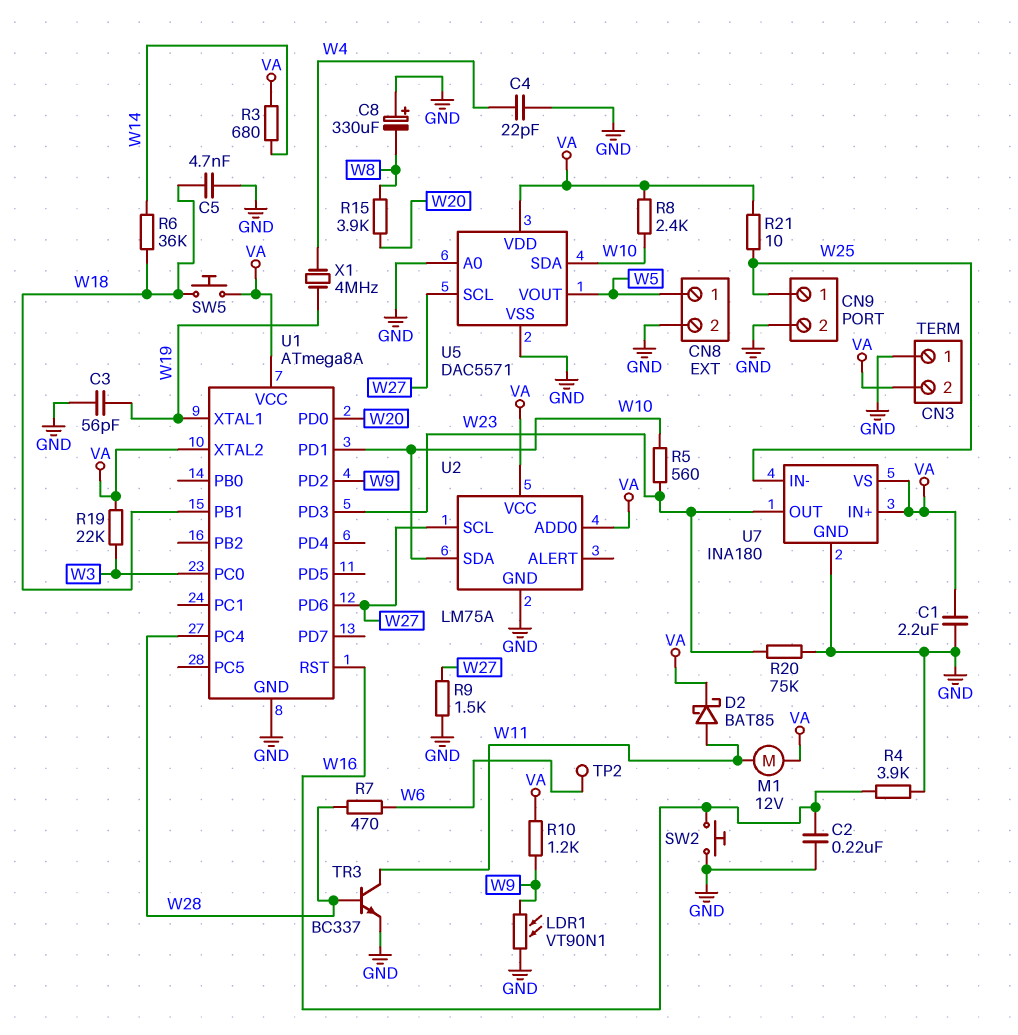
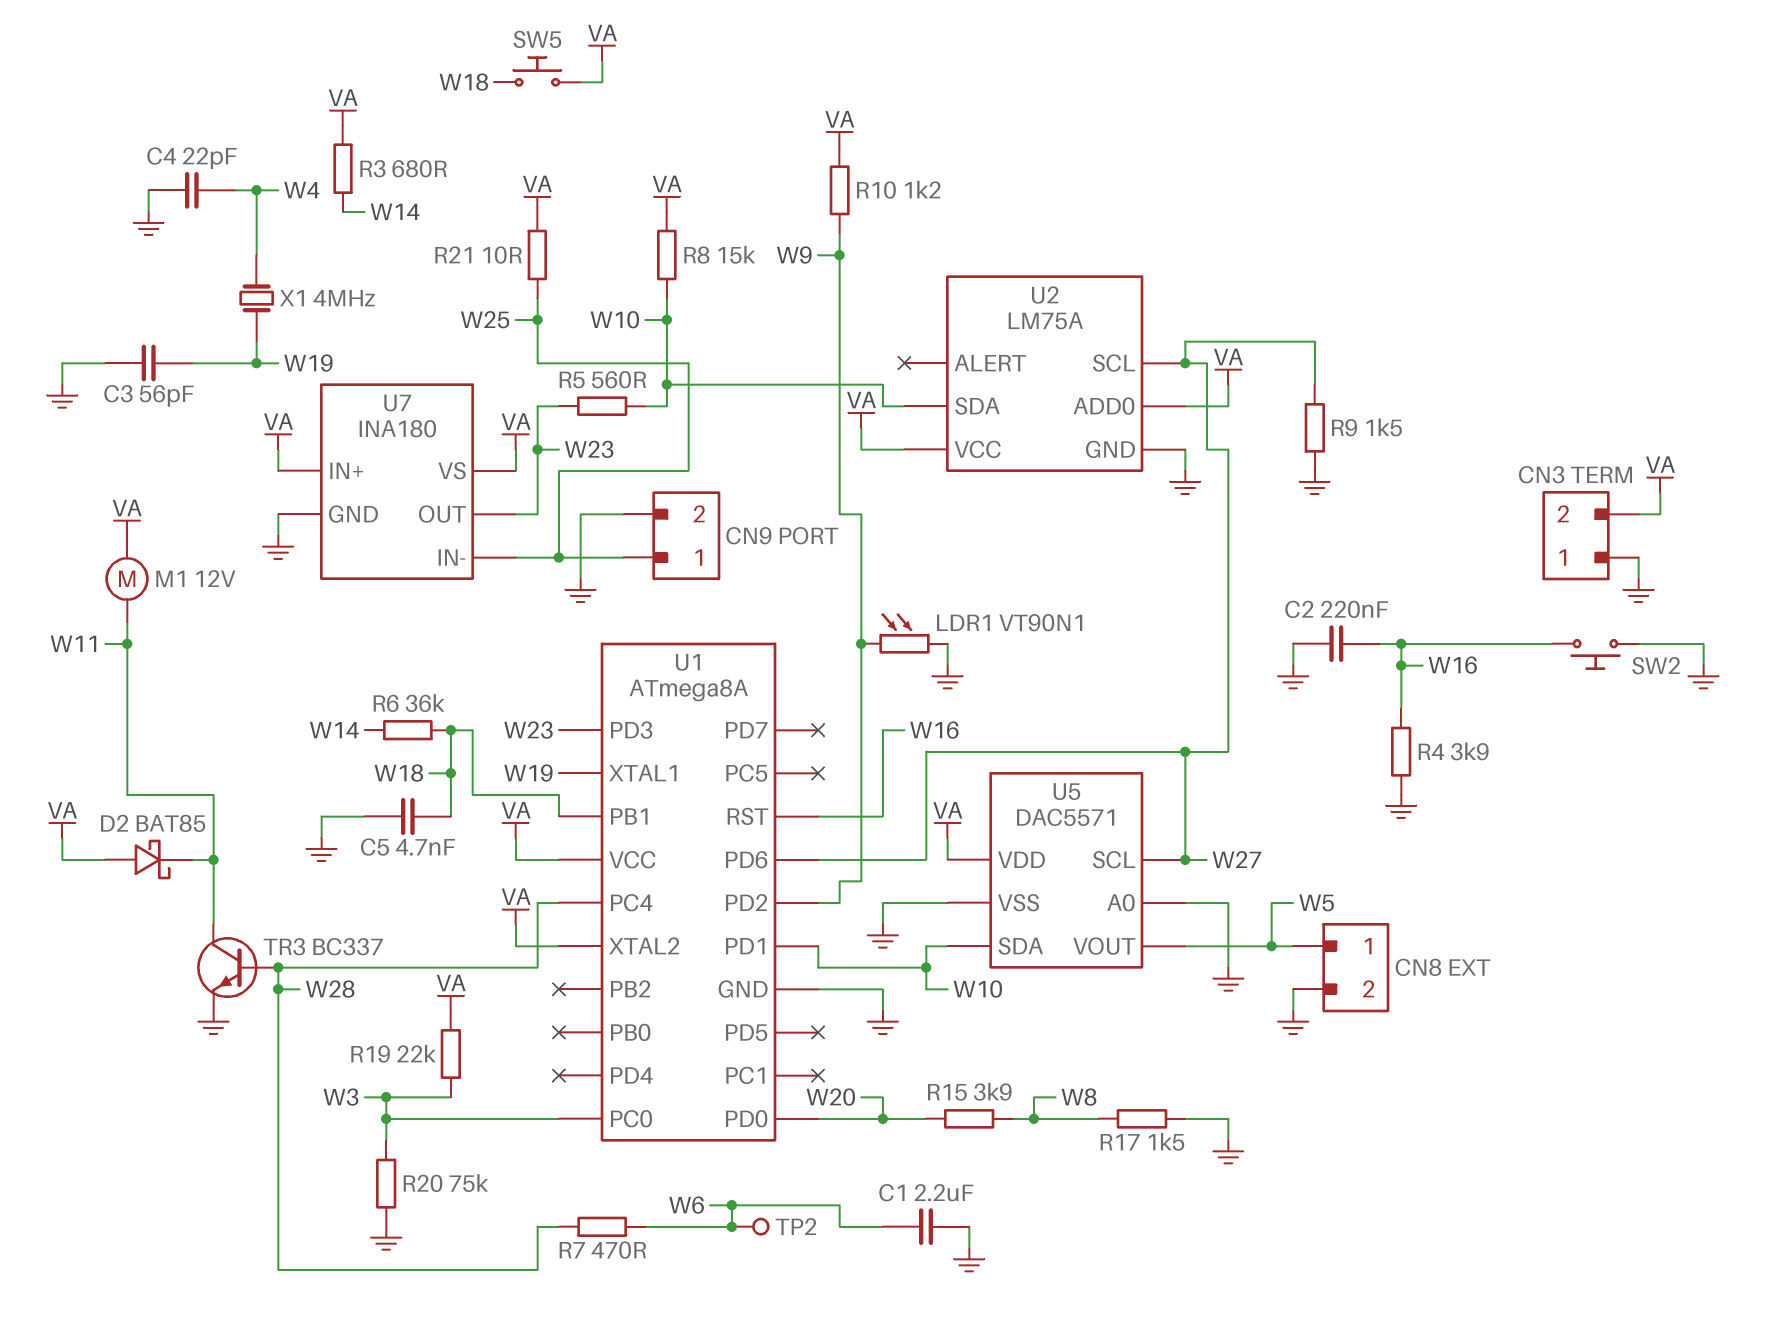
C1: 2.2uF (GND, VA) -> 2.2uF (GND, W6)
C8: 330uF (plus GND, minus W8) -> none
D2: schottky BAT85 (A W11, K VA) -> schottky BAT85 (A VA, K W11)
R8: 2.4k (VA, W10) -> 15k (VA, W10)
R17: none -> 1.5k (GND, W8)
R20: 75k (GND, W23) -> 75k (GND, W3)

